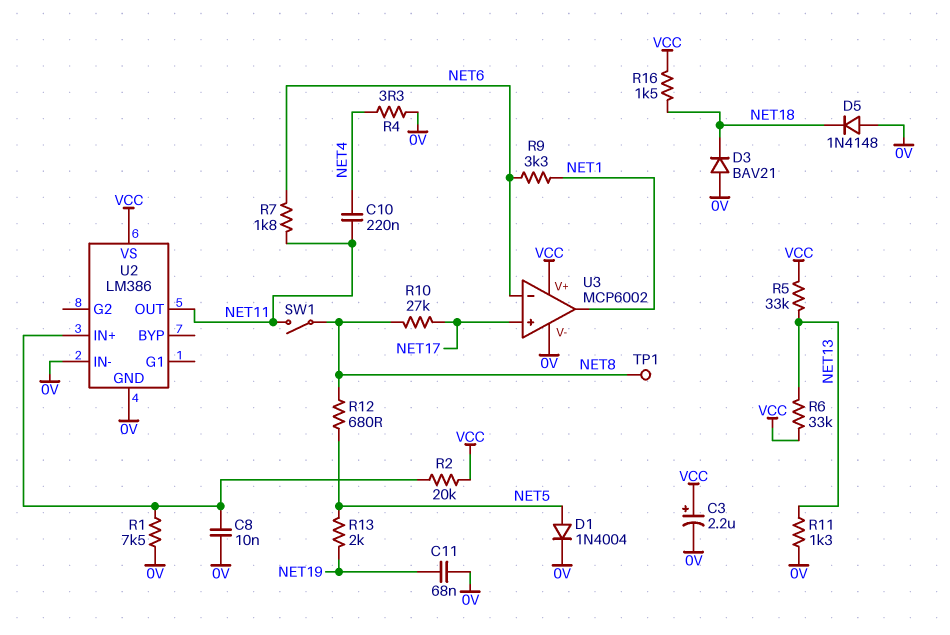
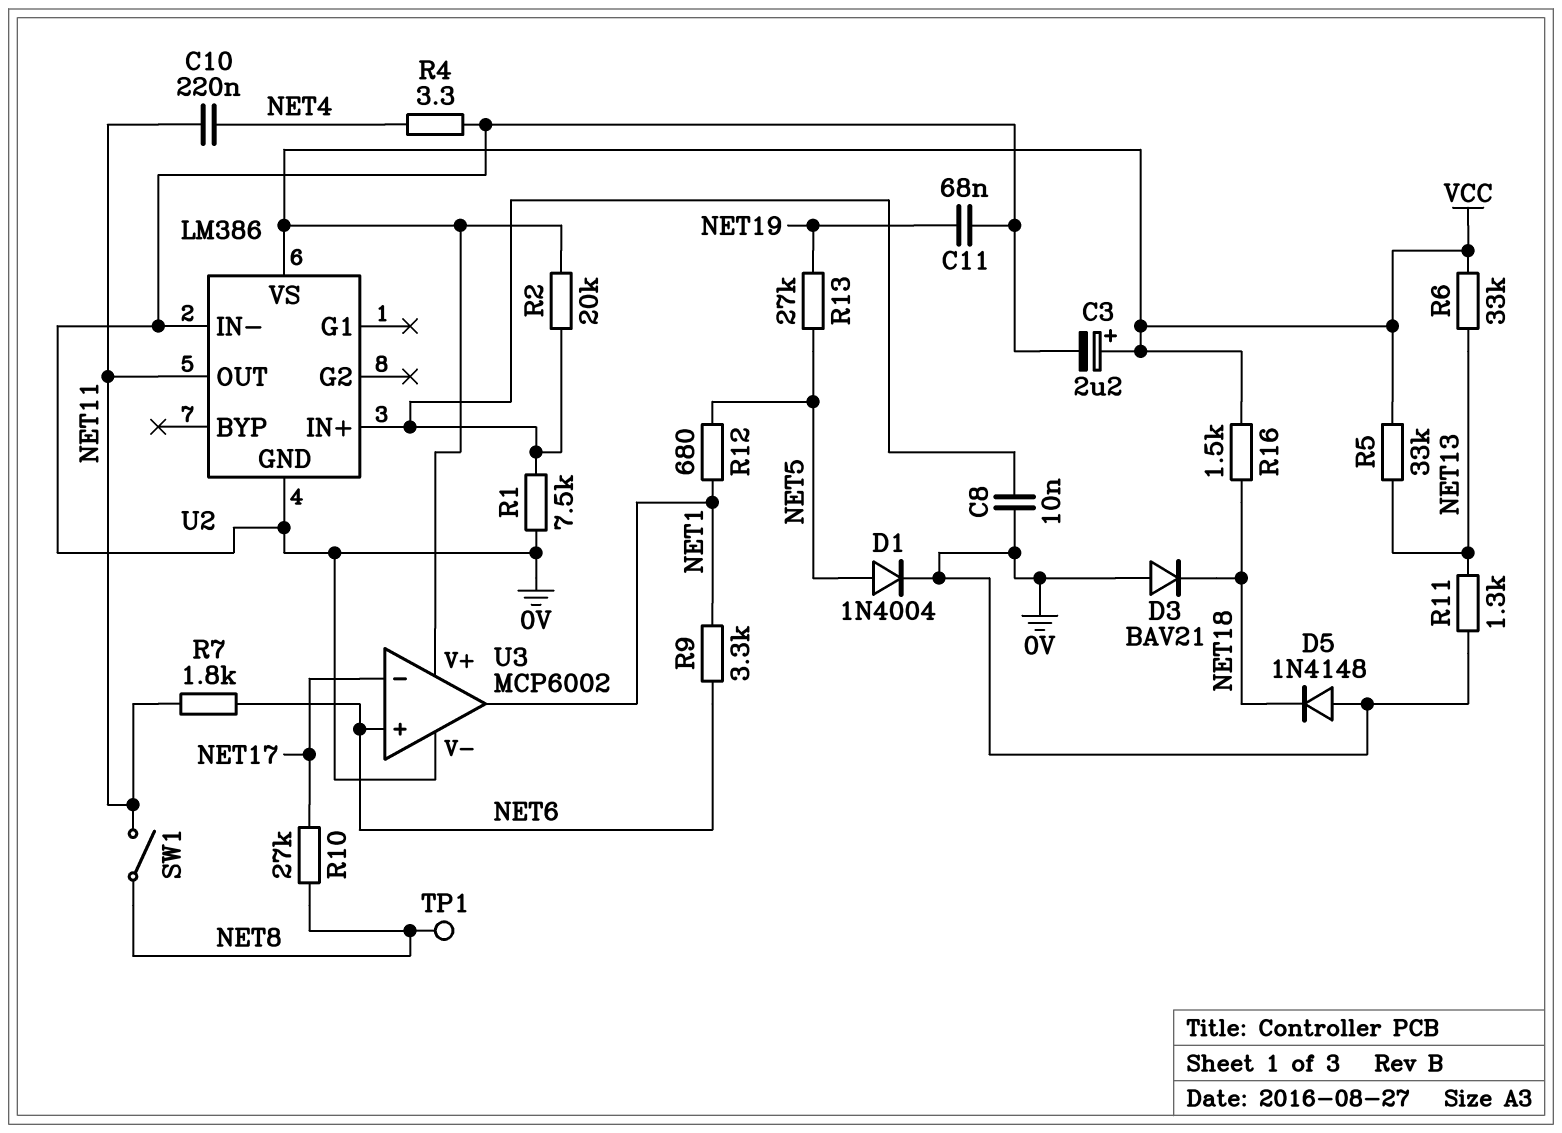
R12: 680 (NET5, NET8) -> 680 (NET1, NET5)
R13: 2k (NET5, NET19) -> 27k (NET5, NET19)
U3 pin in+: NET17 -> NET6
U3 pin in-: NET6 -> NET17

